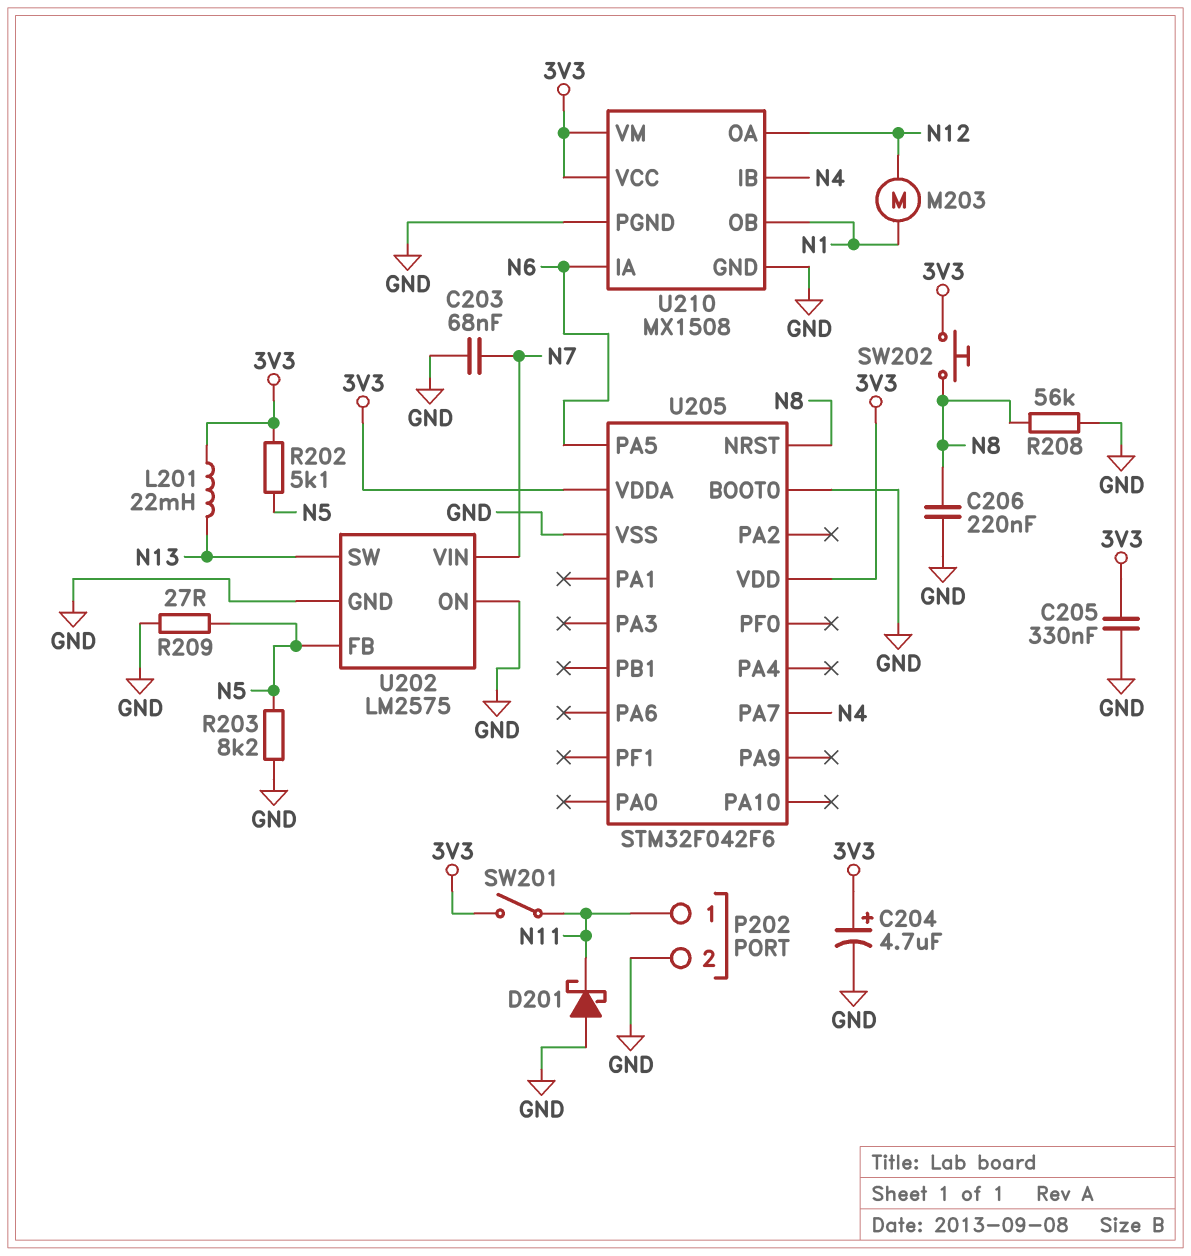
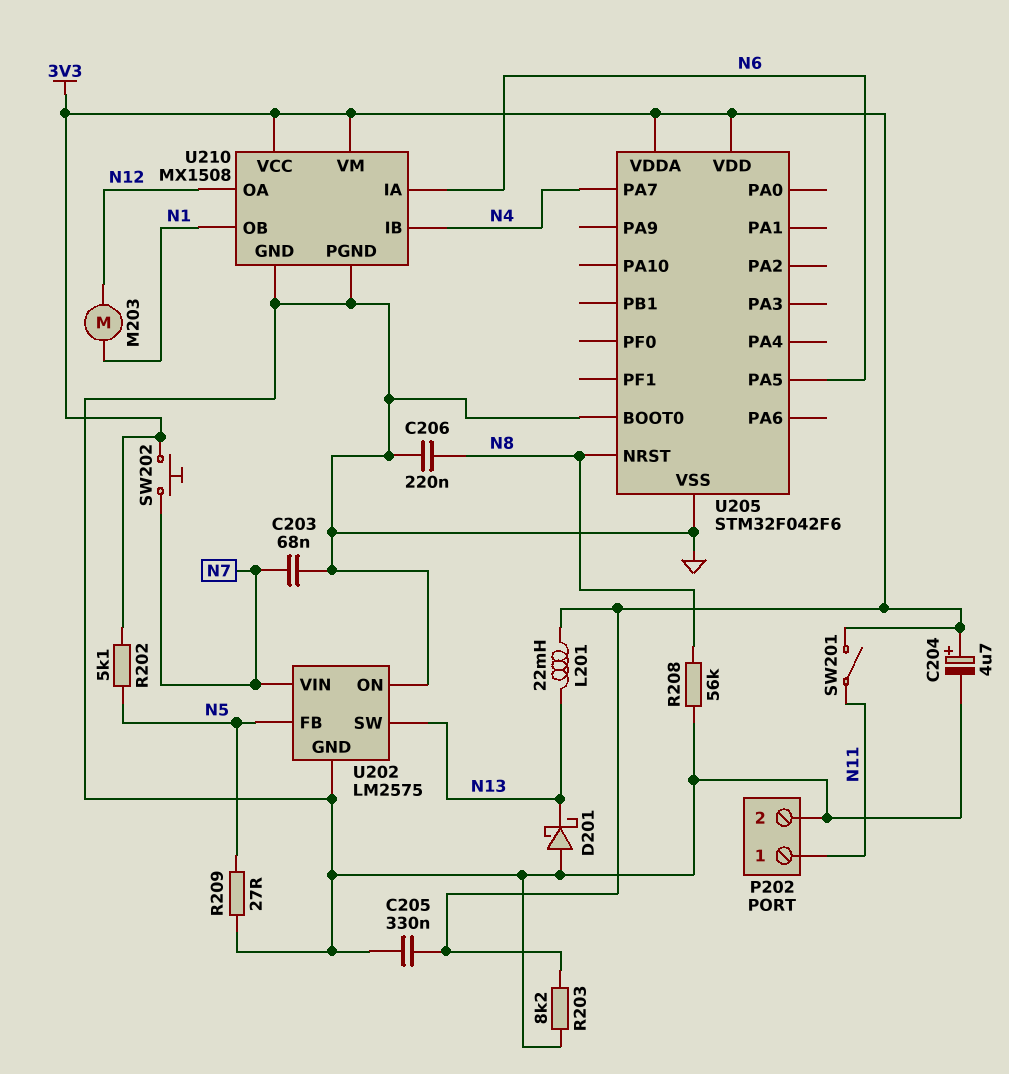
D201: schottky (A GND, K N11) -> schottky (A GND, K N13)
R203: 8.2k (GND, N5) -> 8.2k (3V3, GND)
SW202: button (3V3, N8) -> button (3V3, N7)

